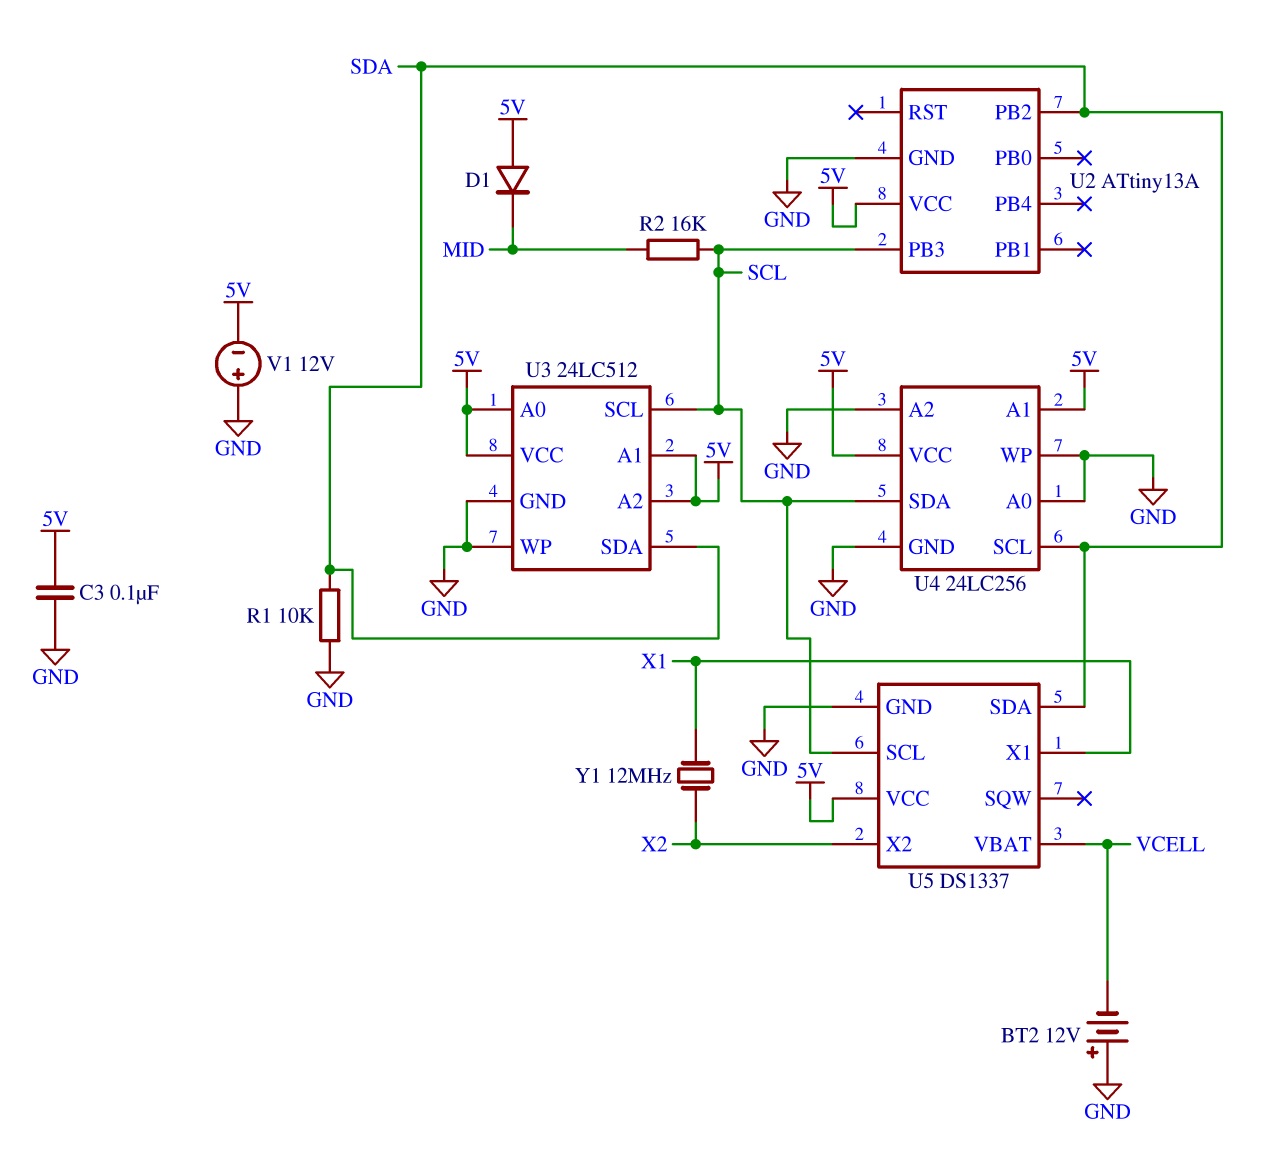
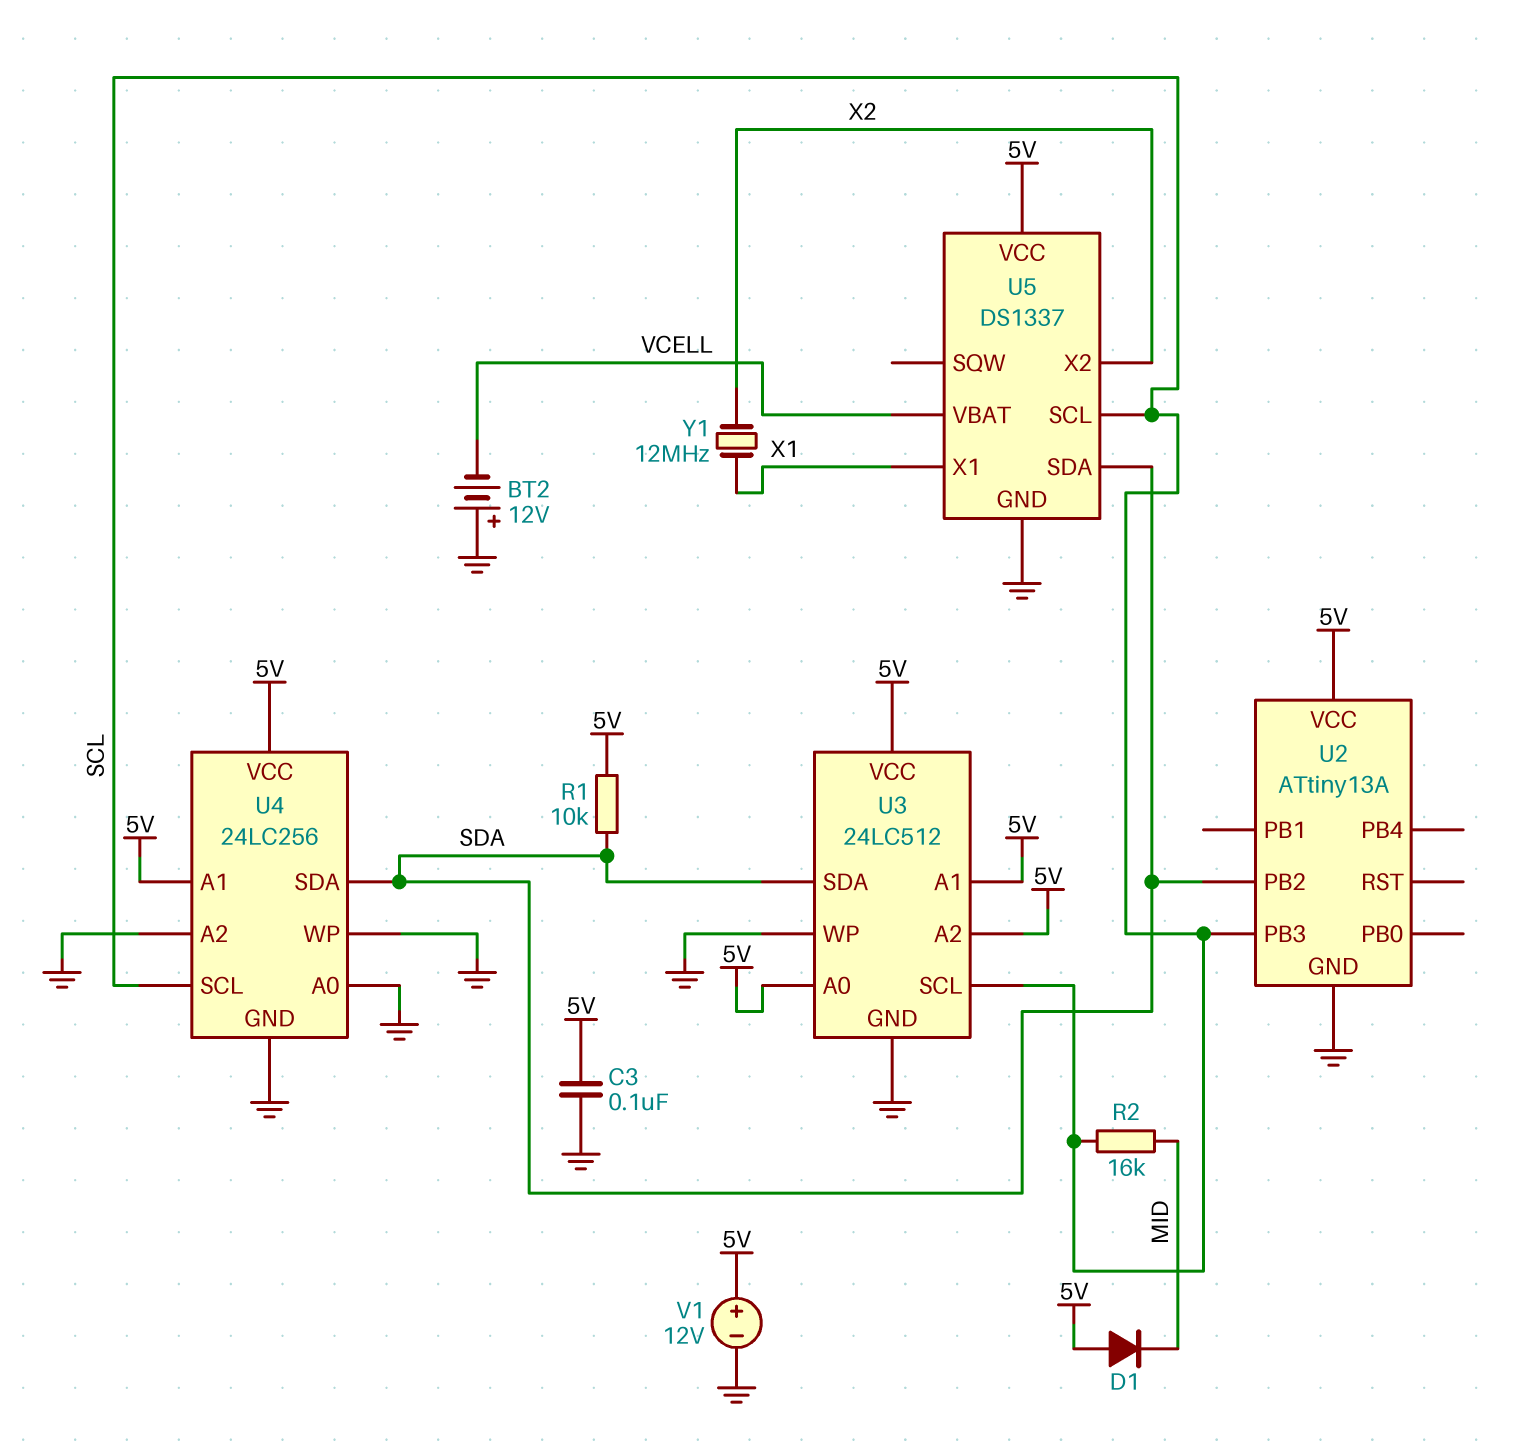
R1: 10k (GND, SDA) -> 10k (5V, SDA)
U4 pin SCL: SDA -> SCL
U4 pin SDA: SCL -> SDA
V1: 12V (plus GND, minus 5V) -> 12V (plus 5V, minus GND)

